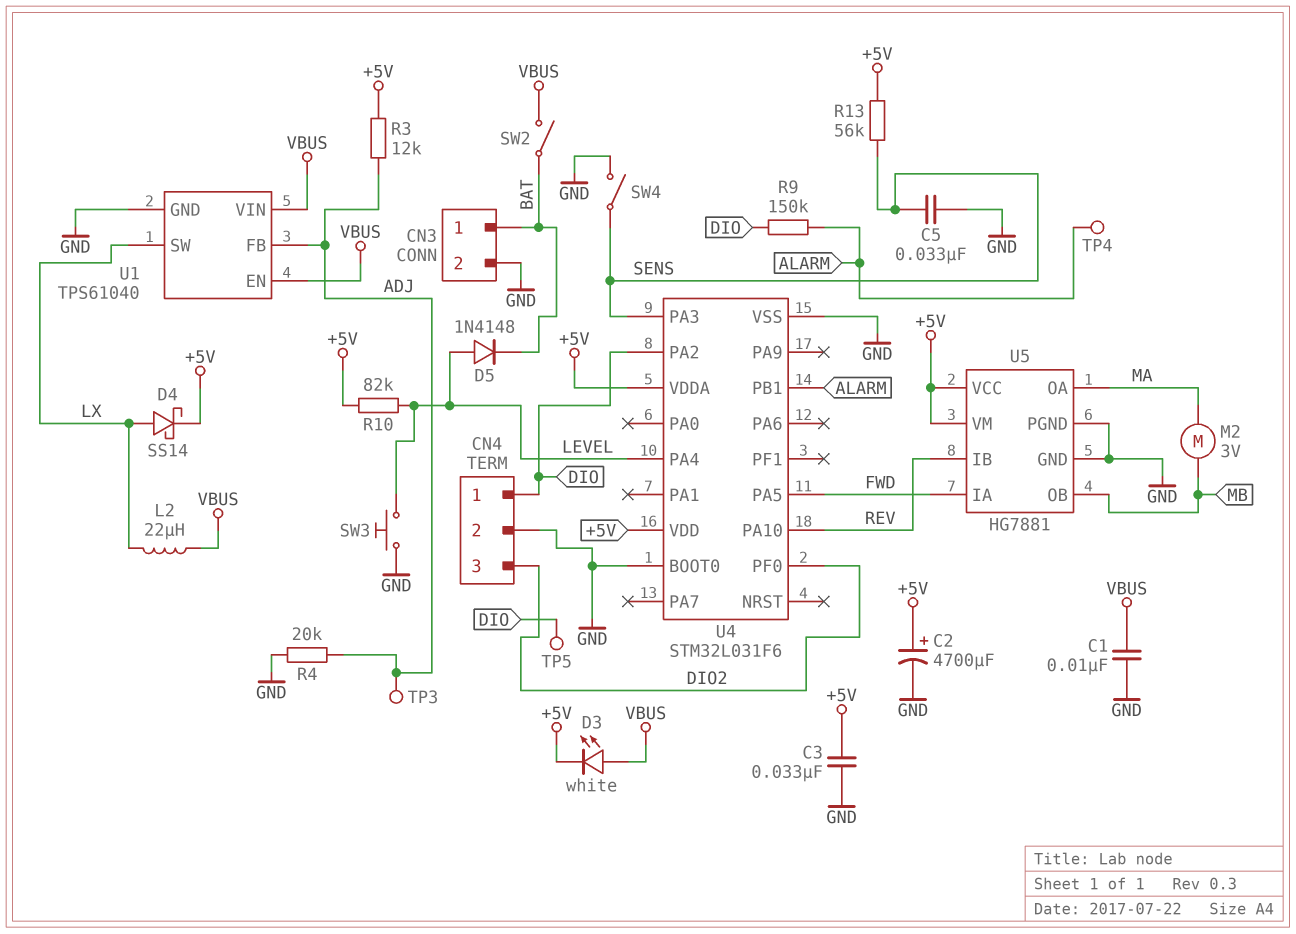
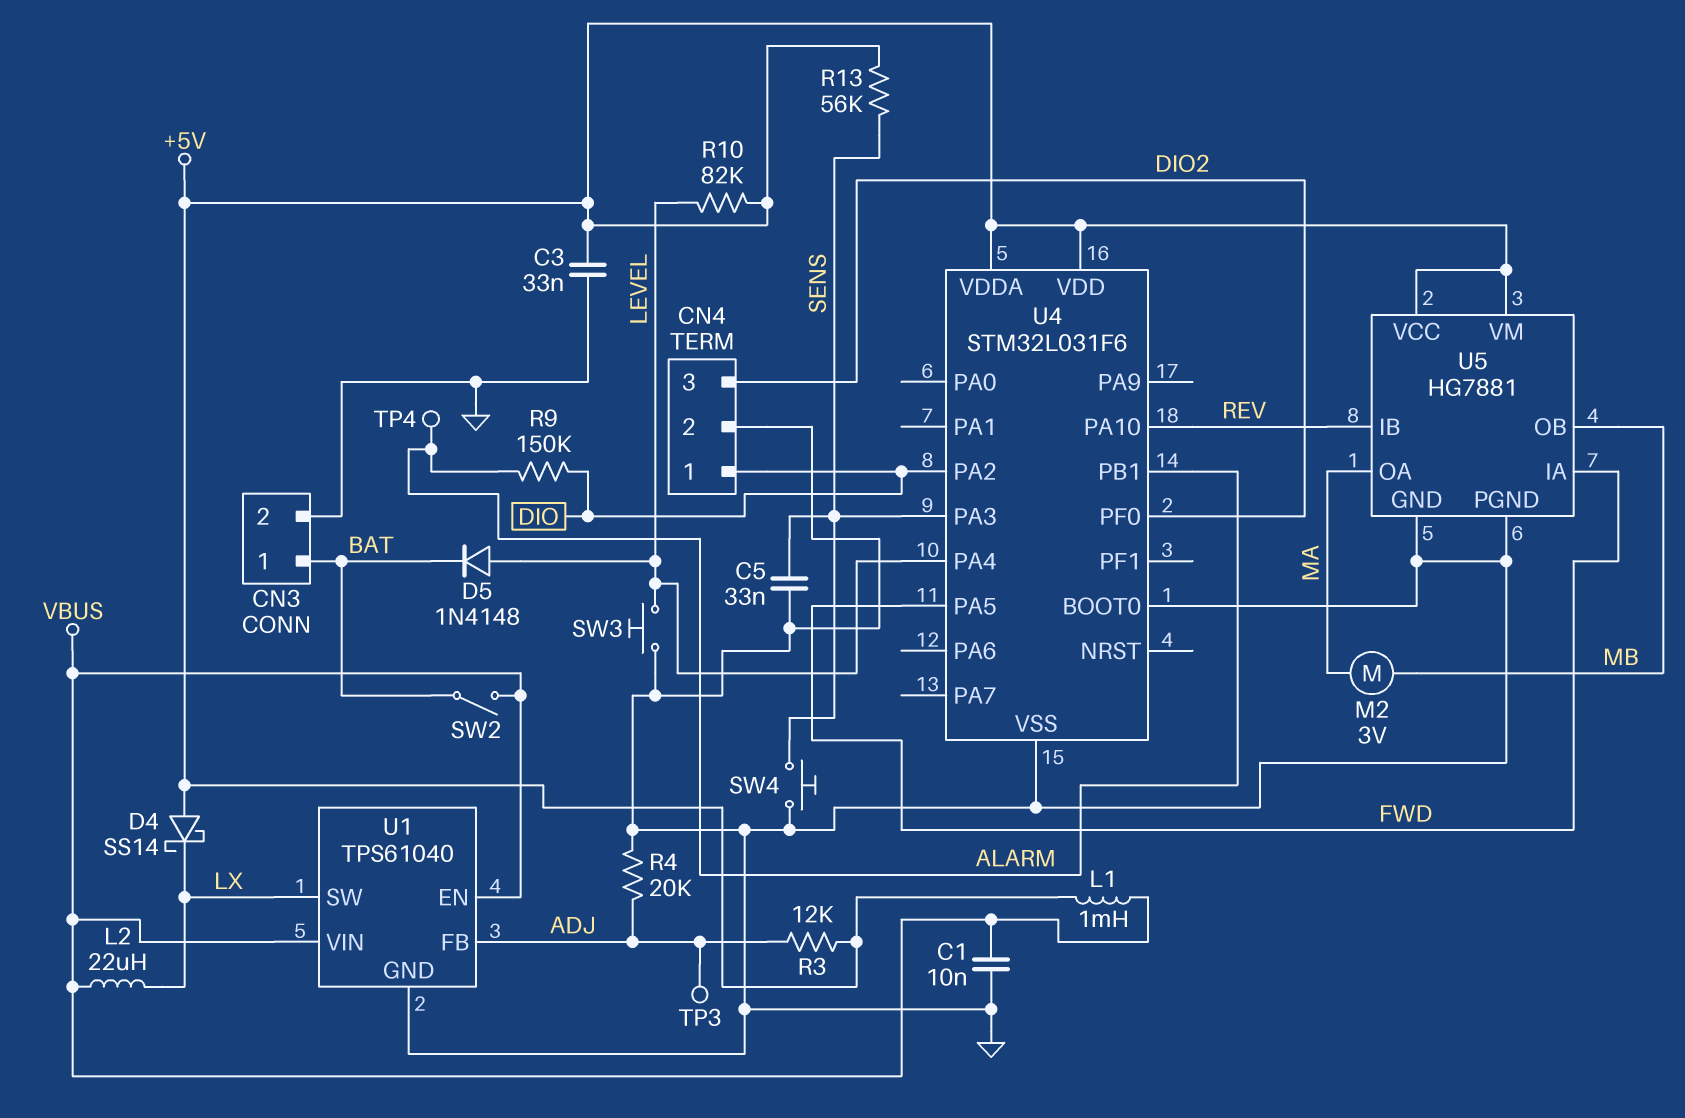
C2: 4700uF (plus +5V, minus GND) -> none
D3: LED white (A VBUS, K +5V) -> none
D4: schottky SS14 (A LX, K +5V) -> schottky SS14 (A +5V, K LX)
L1: none -> 1mH (+5V, VBUS)
SW4: switch (GND, SENS) -> button (GND, SENS)
TP5: test point (DIO) -> none

